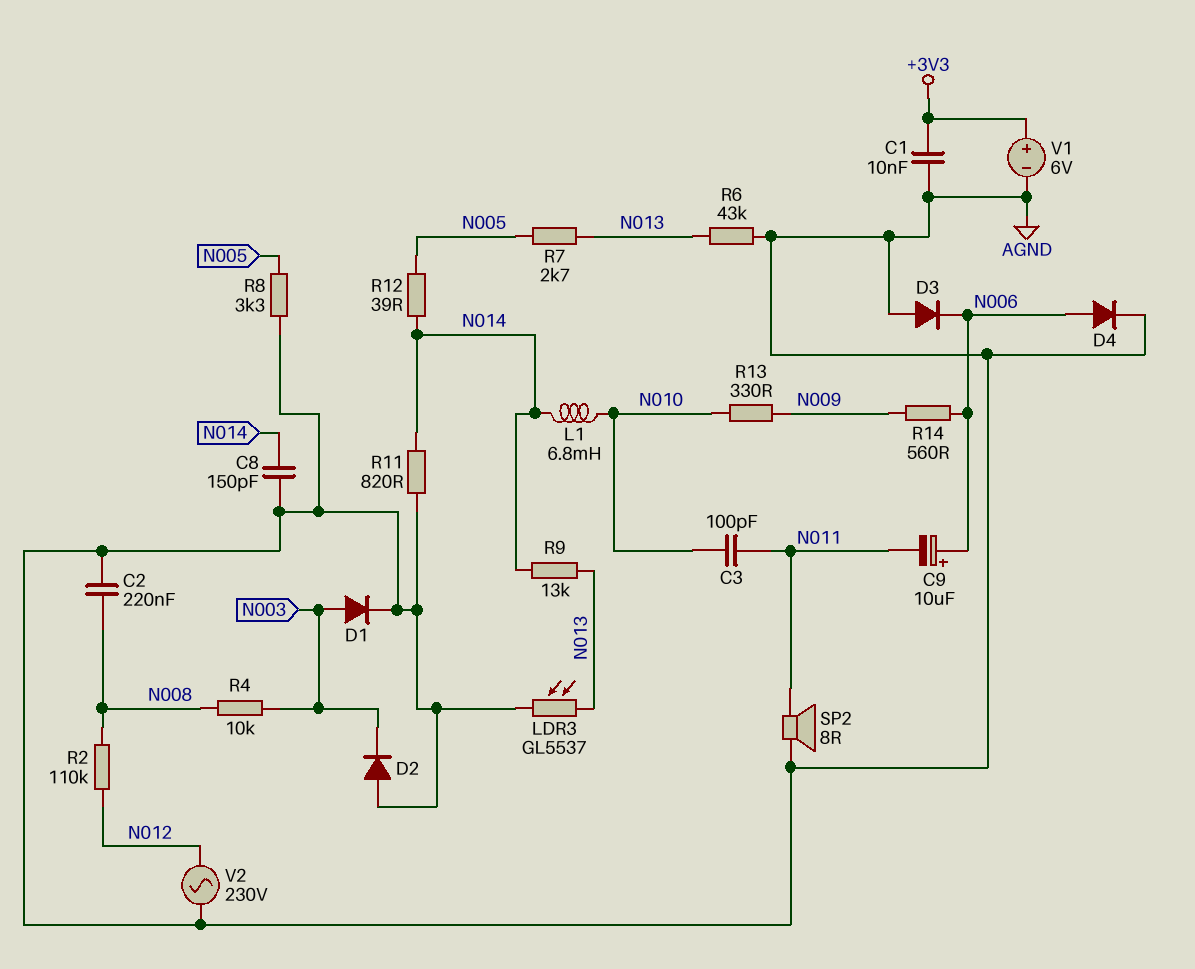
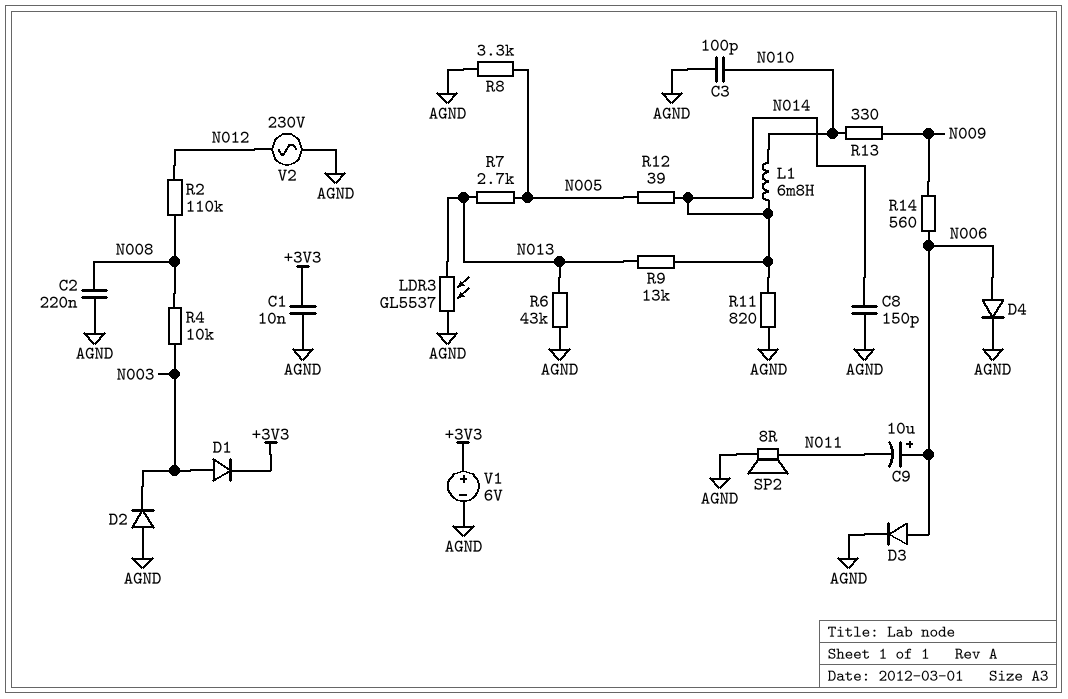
C3: 100pF (N010, N011) -> 100pF (AGND, N010)
D1: diode (A N003, K AGND) -> diode (A N003, K +3V3)
D3: diode (A AGND, K N006) -> diode (A N006, K AGND)

